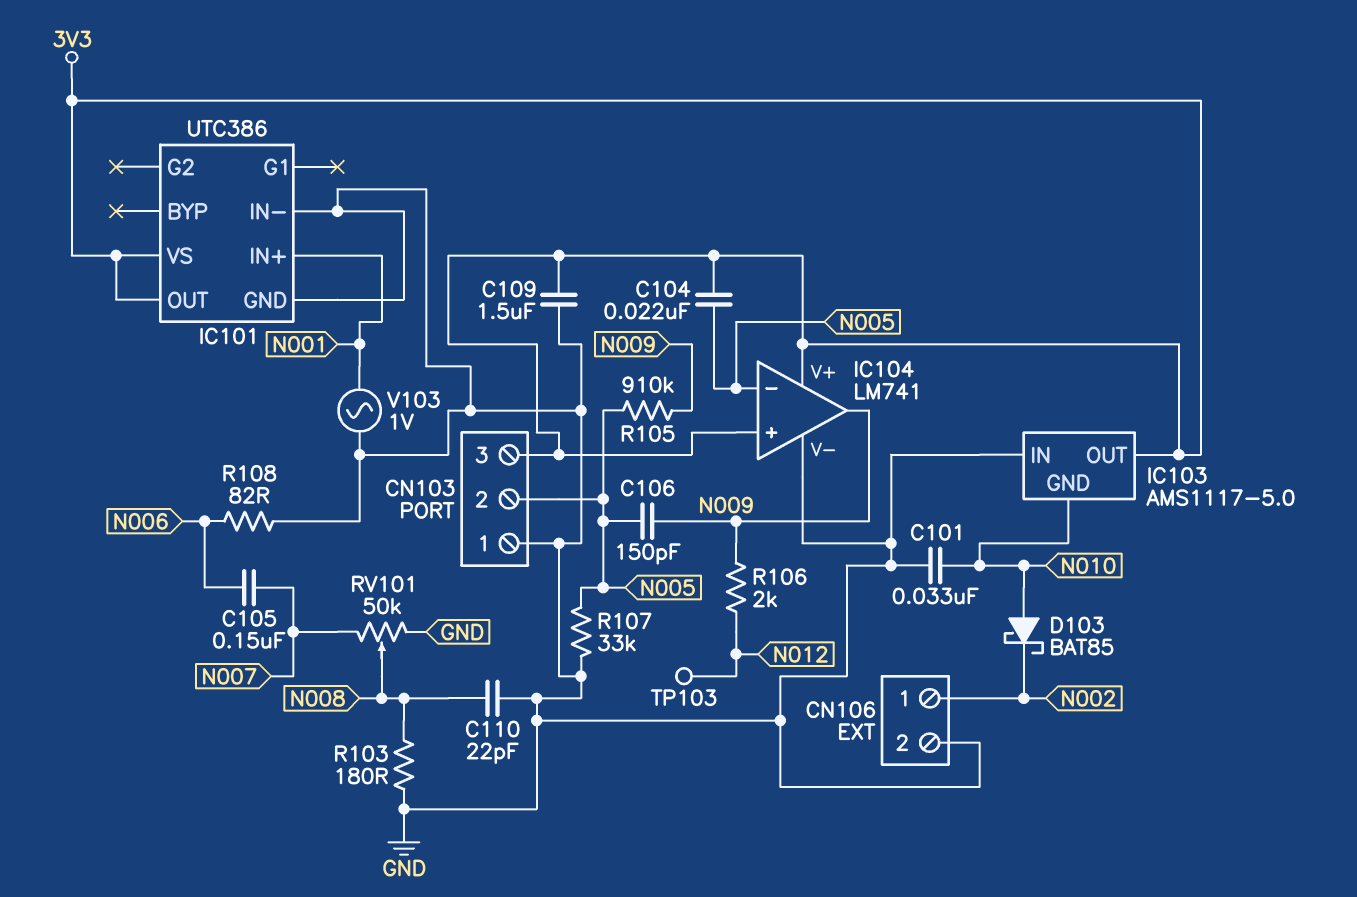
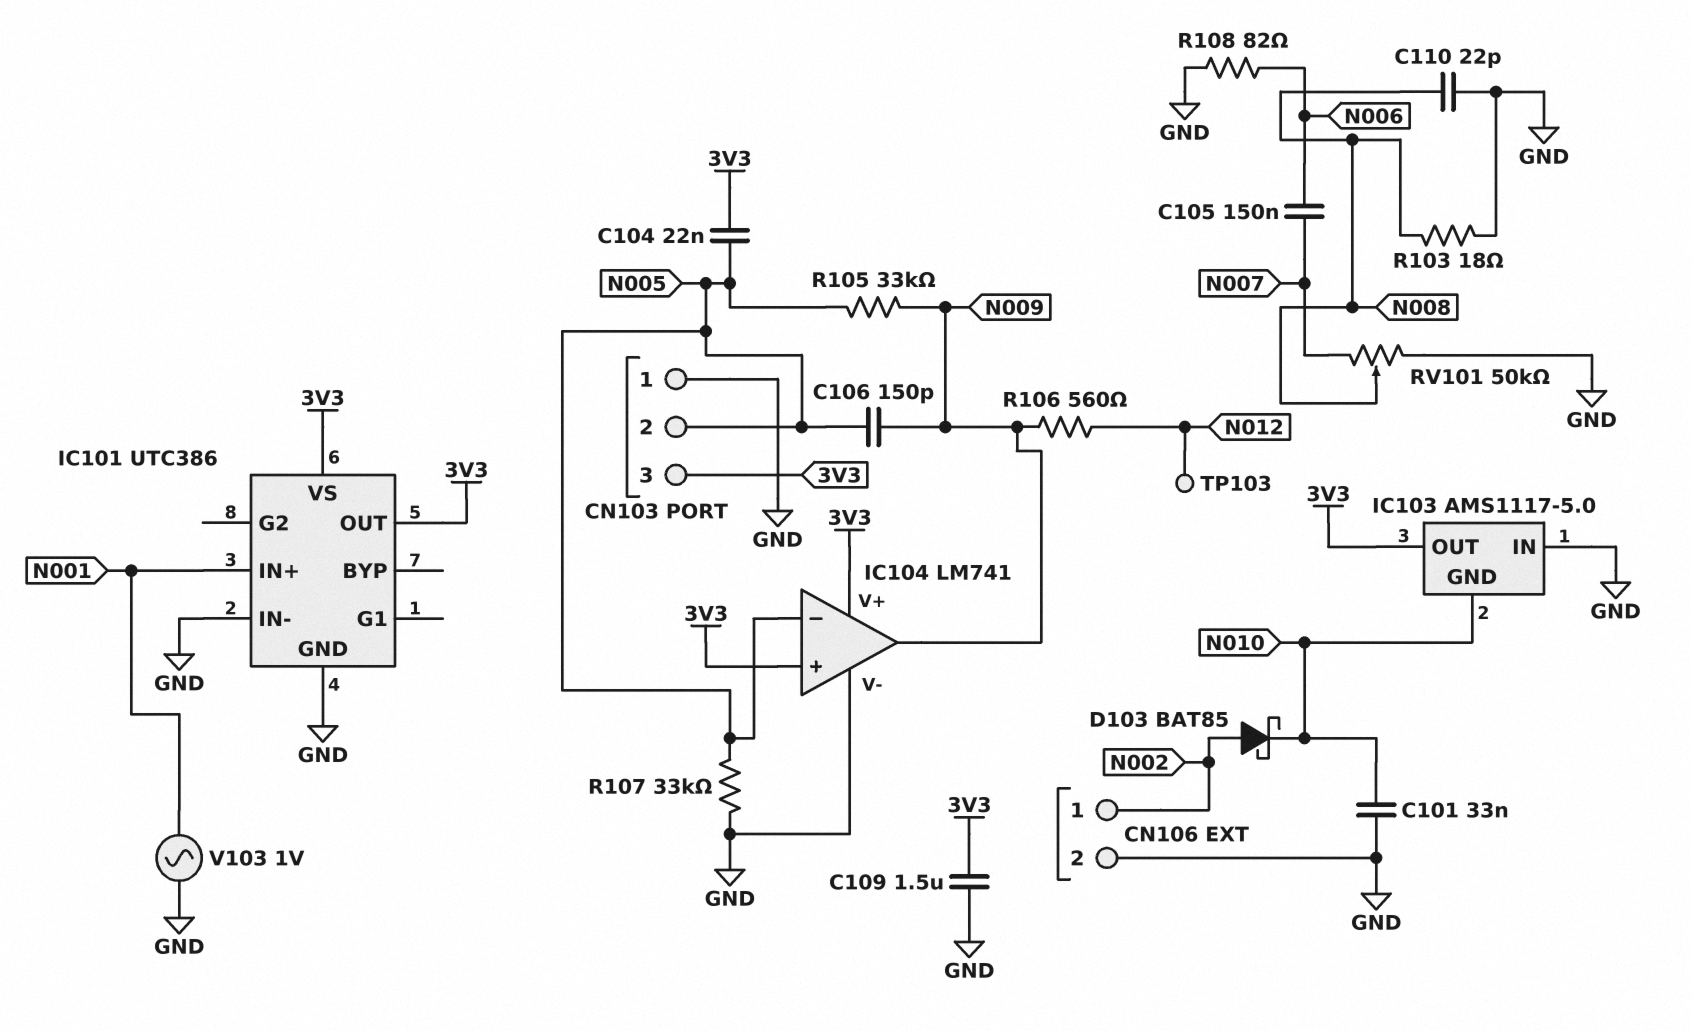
D103: schottky BAT85 (A N010, K N002) -> schottky BAT85 (A N002, K N010)
R103: 180 (GND, N008) -> 18 (GND, N008)
R105: 910k (N005, N009) -> 33k (N005, N009)
R106: 2k (N009, N012) -> 560 (N009, N012)

